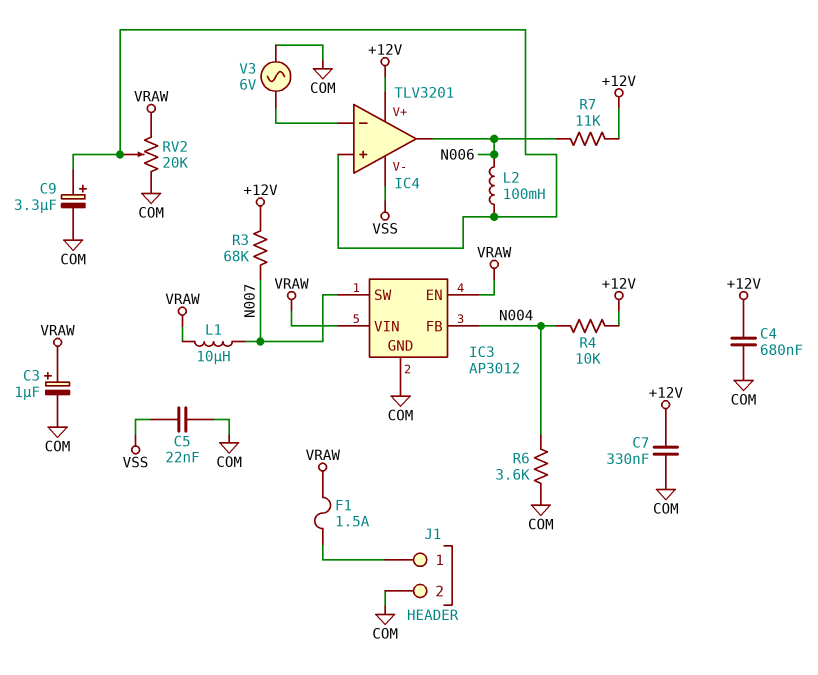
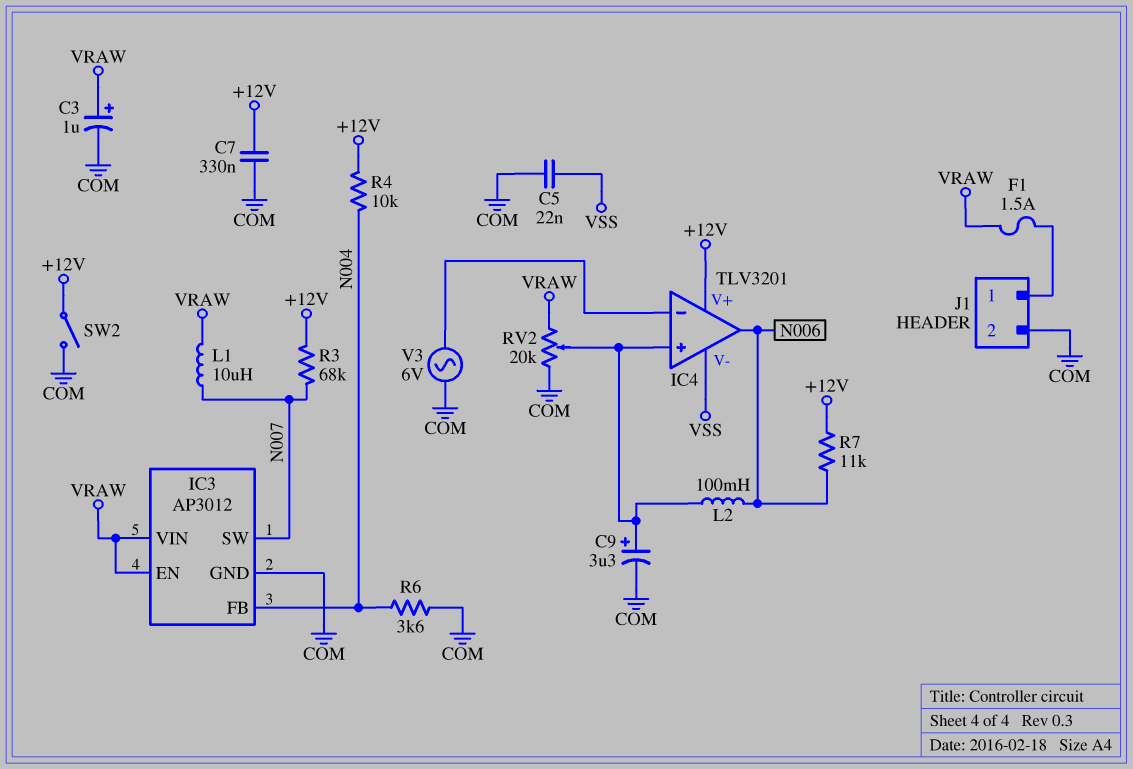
C4: 680nF (+12V, COM) -> none
SW2: none -> switch (+12V, COM)

